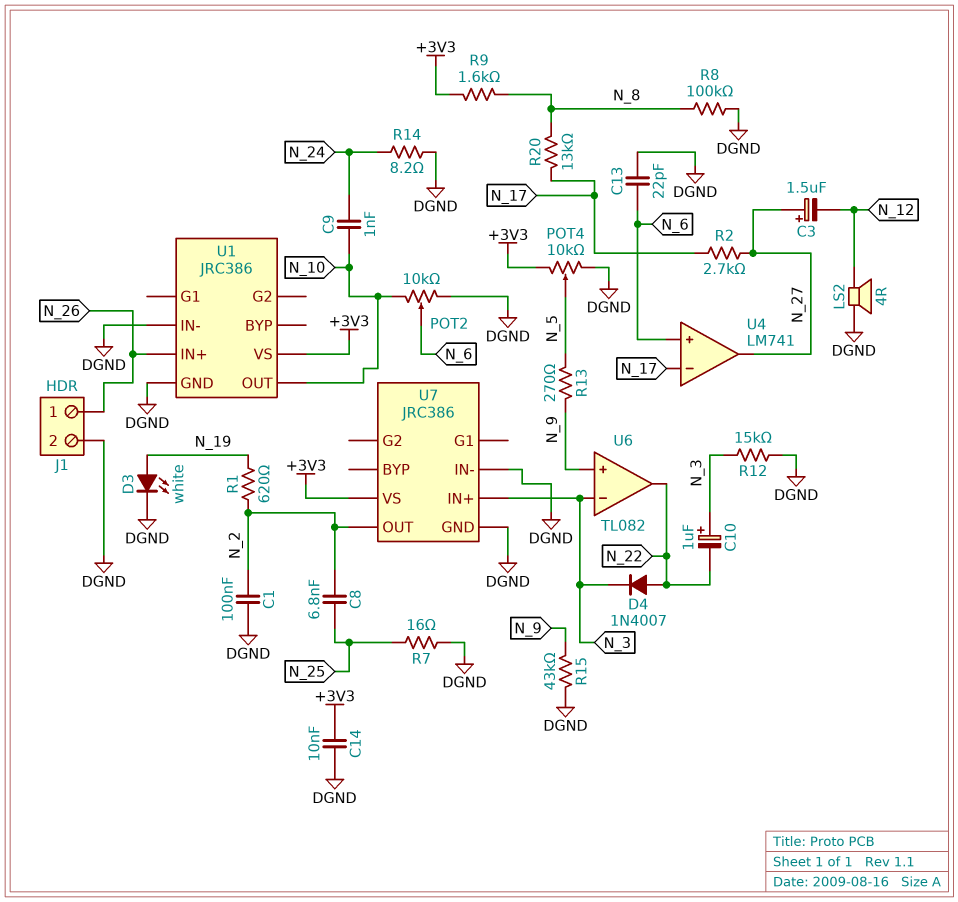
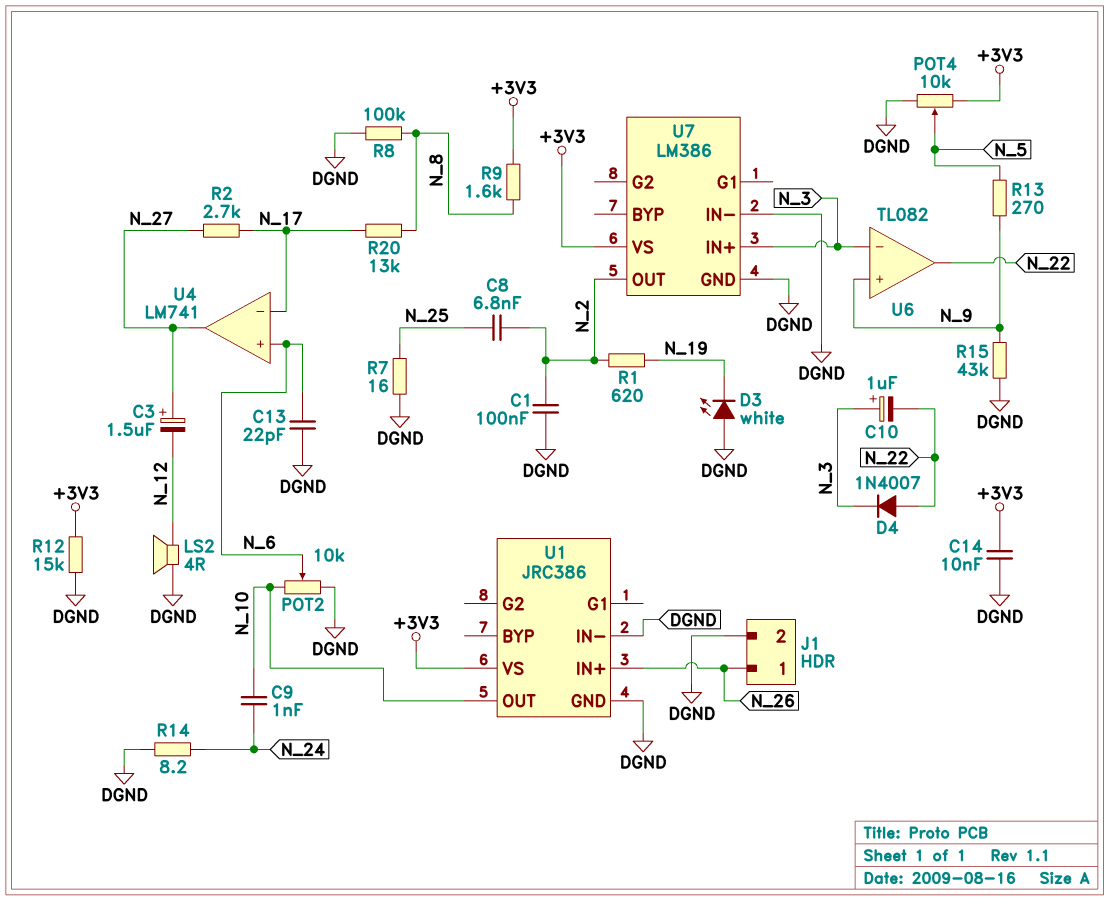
D3: LED white (A N_19, K DGND) -> LED white (A DGND, K N_19)
R12: 15k (DGND, N_3) -> 15k (+3V3, DGND)
U7: JRC386 -> LM386

